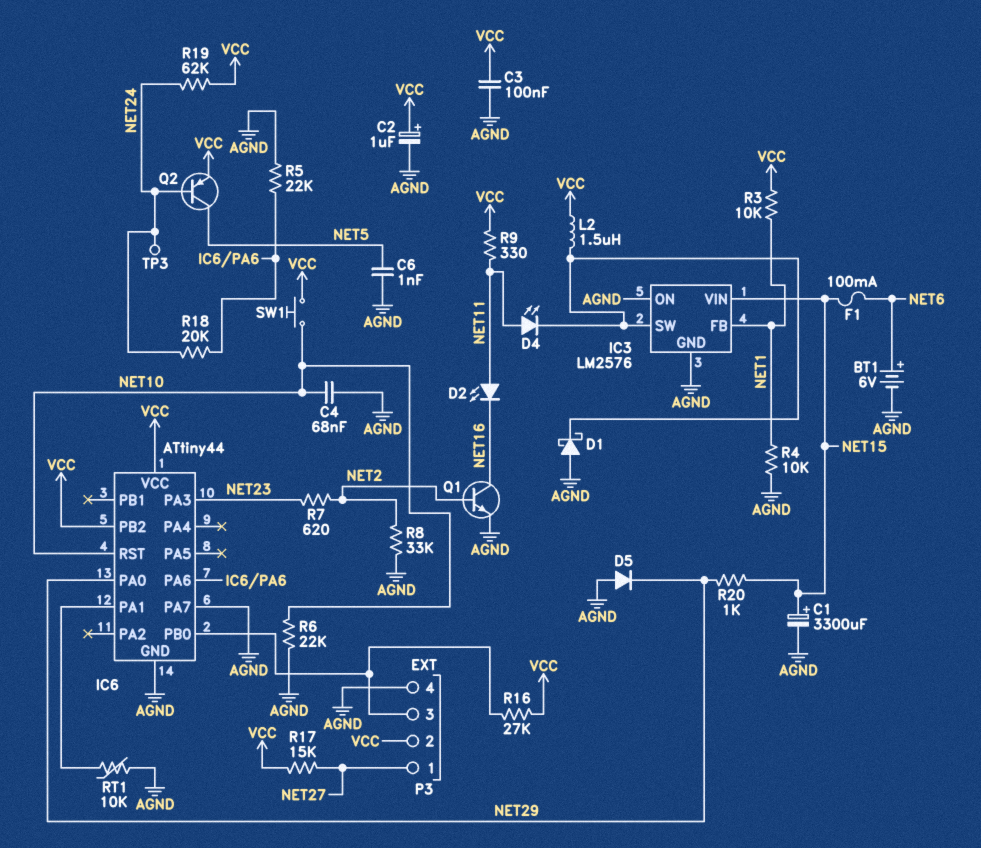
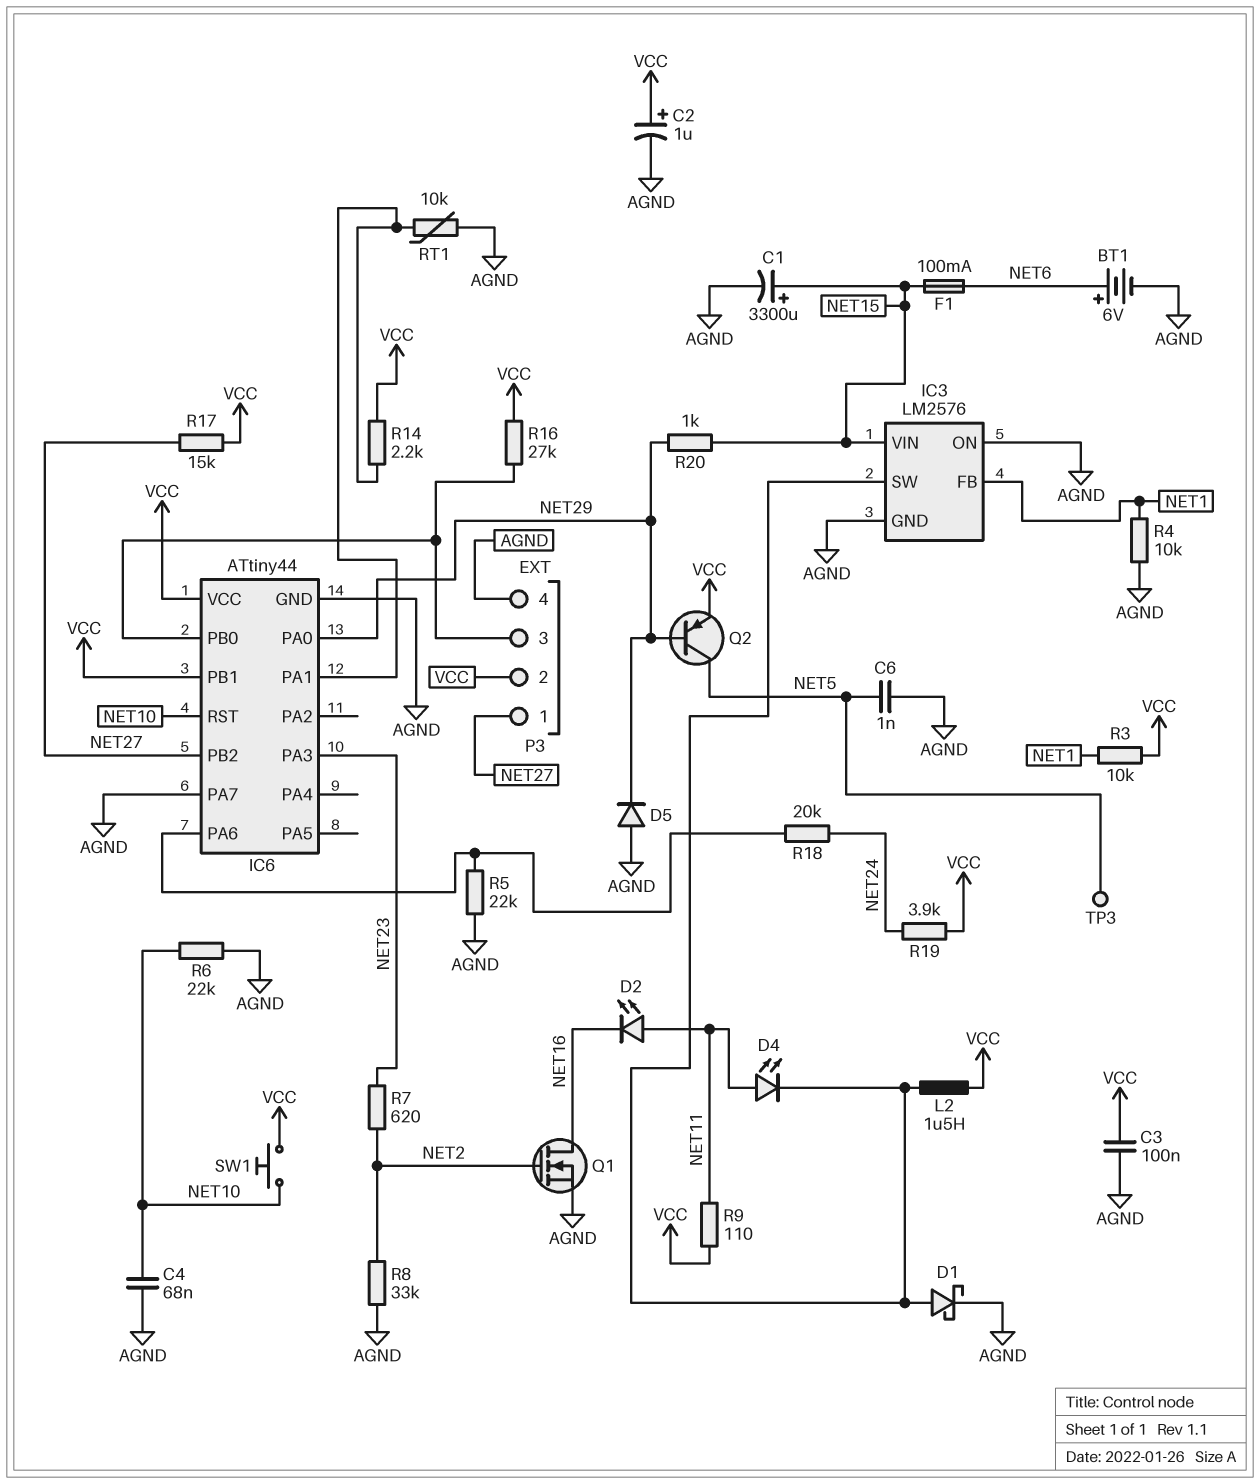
D1: schottky (A AGND, K IC3/SW) -> schottky (A IC3/SW, K AGND)
IC6 pin PB1: none -> VCC
IC6 pin PB2: VCC -> NET27
Q1: NPN (B NET2, C NET16, E AGND) -> NMOS (G NET2, D NET16, S AGND)
Q2: PNP (B NET24, C NET5, E VCC) -> PNP (B NET29, C NET5, E VCC)
R9: 330 (NET11, VCC) -> 110 (NET11, VCC)
R14: none -> 2.2k (IC6/PA1, VCC)
R19: 62k (NET24, VCC) -> 3.9k (NET24, VCC)
TP3: test point (NET24) -> test point (NET5)

